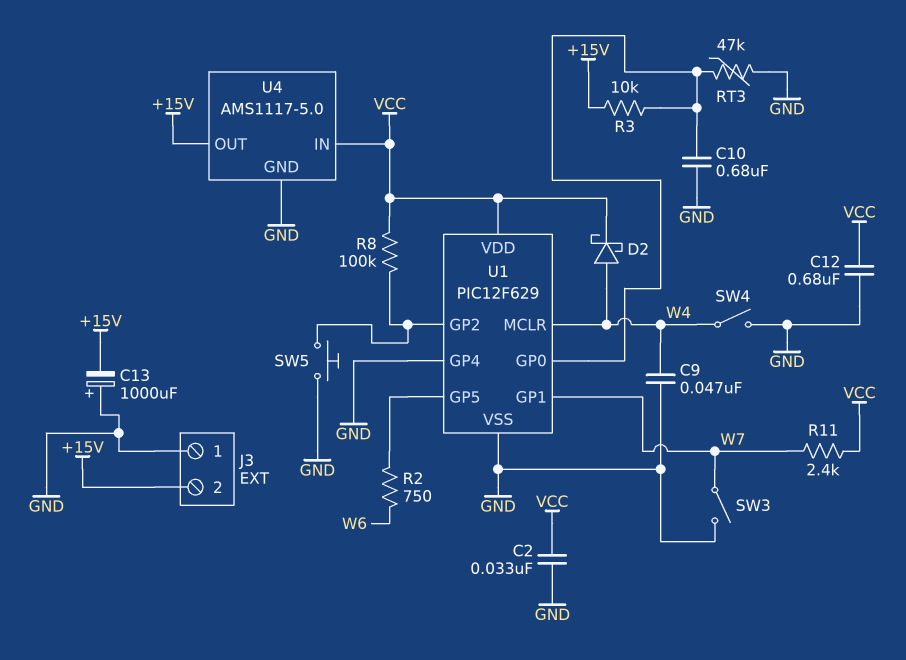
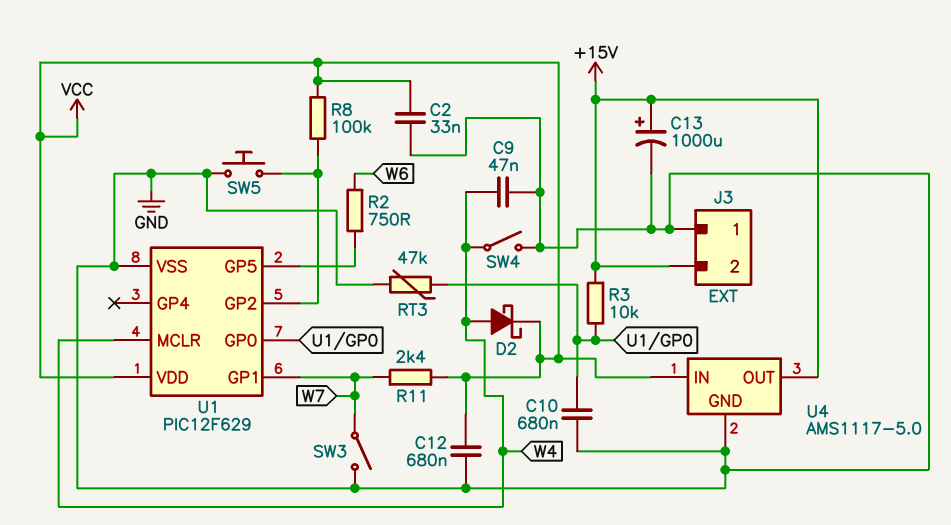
C13: 1000uF (plus GND, minus +15V) -> 1000uF (plus +15V, minus GND)
U1 pin GP4: GND -> none

